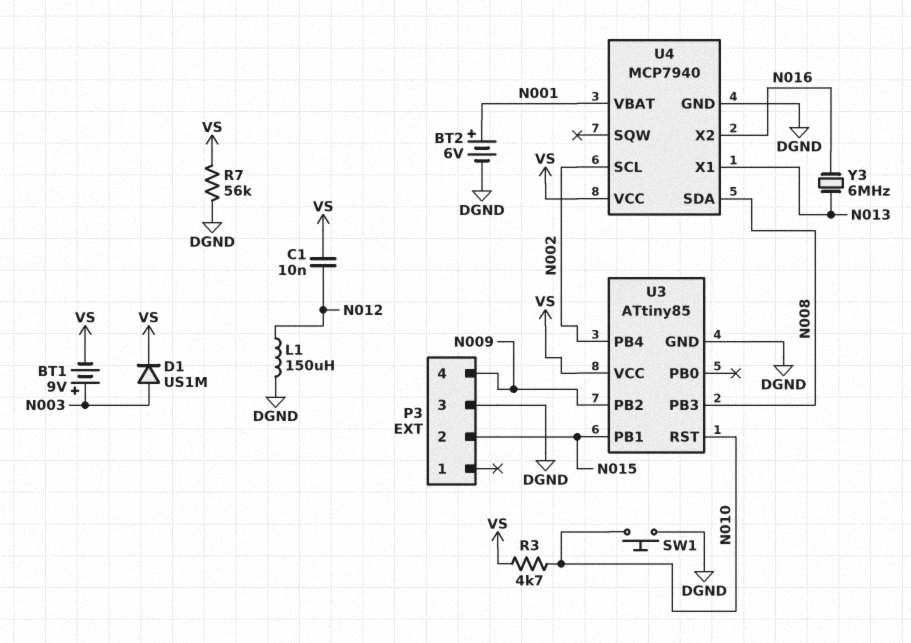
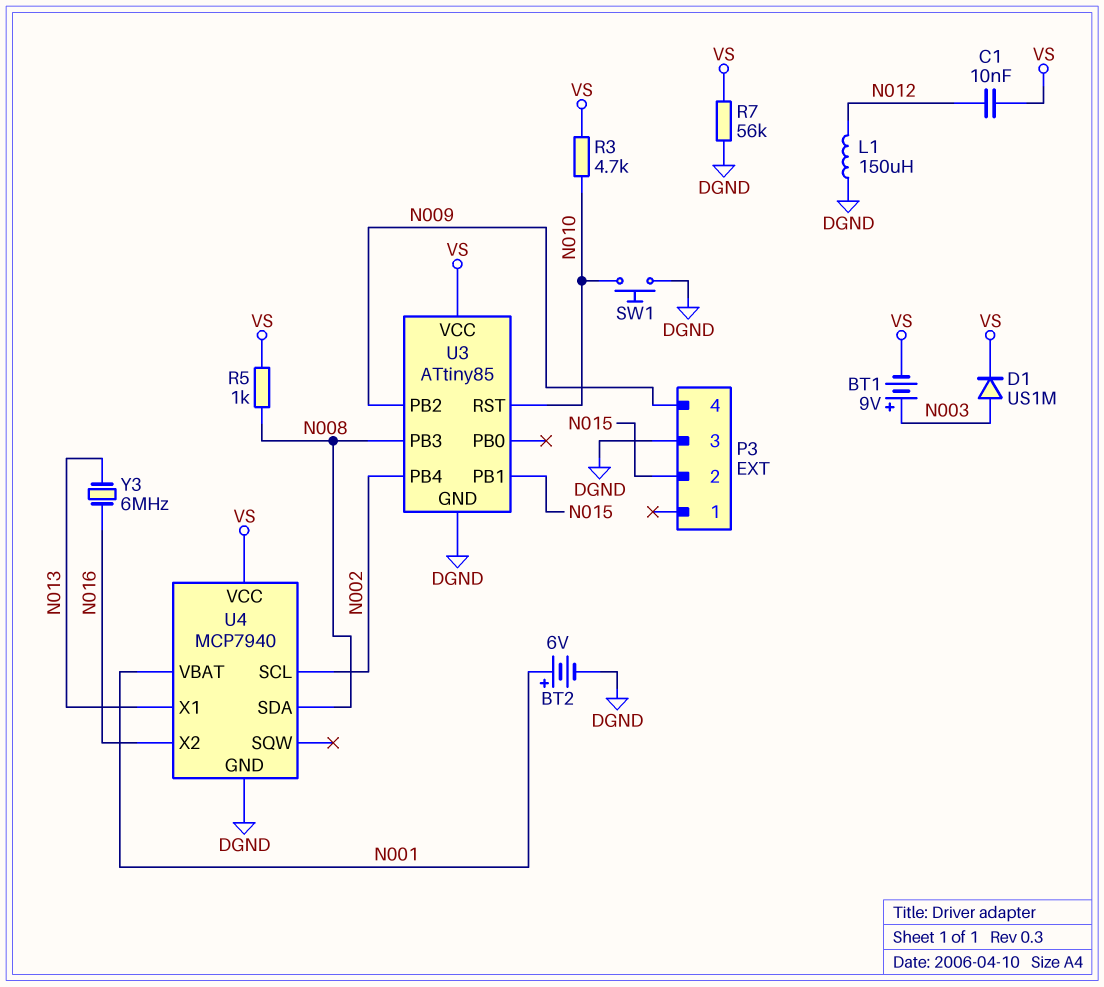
R5: none -> 1k (N008, VS)

